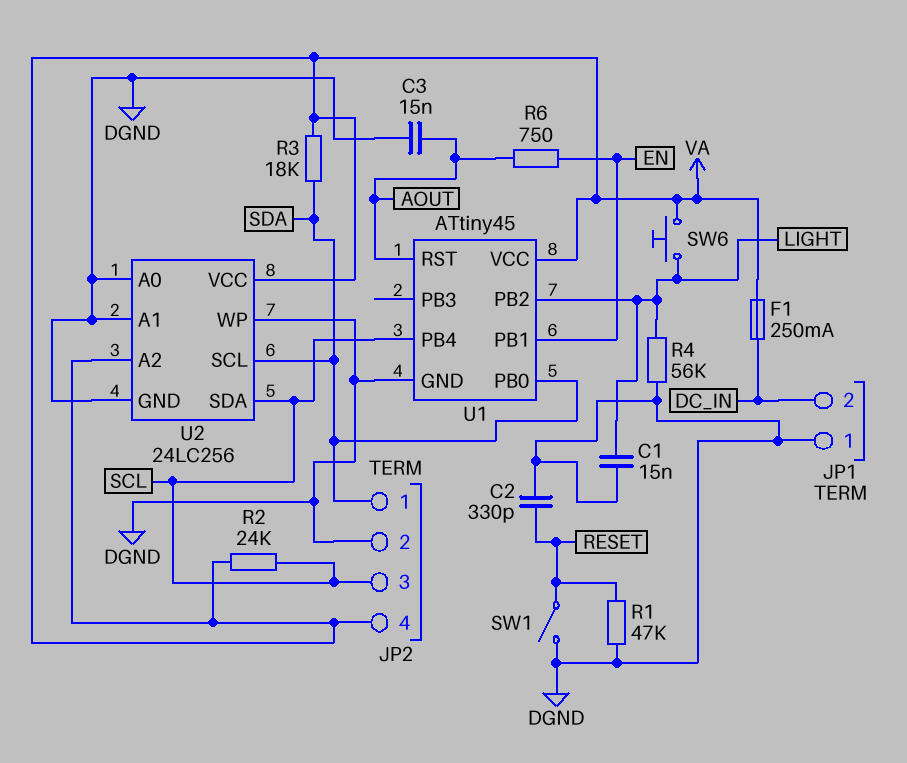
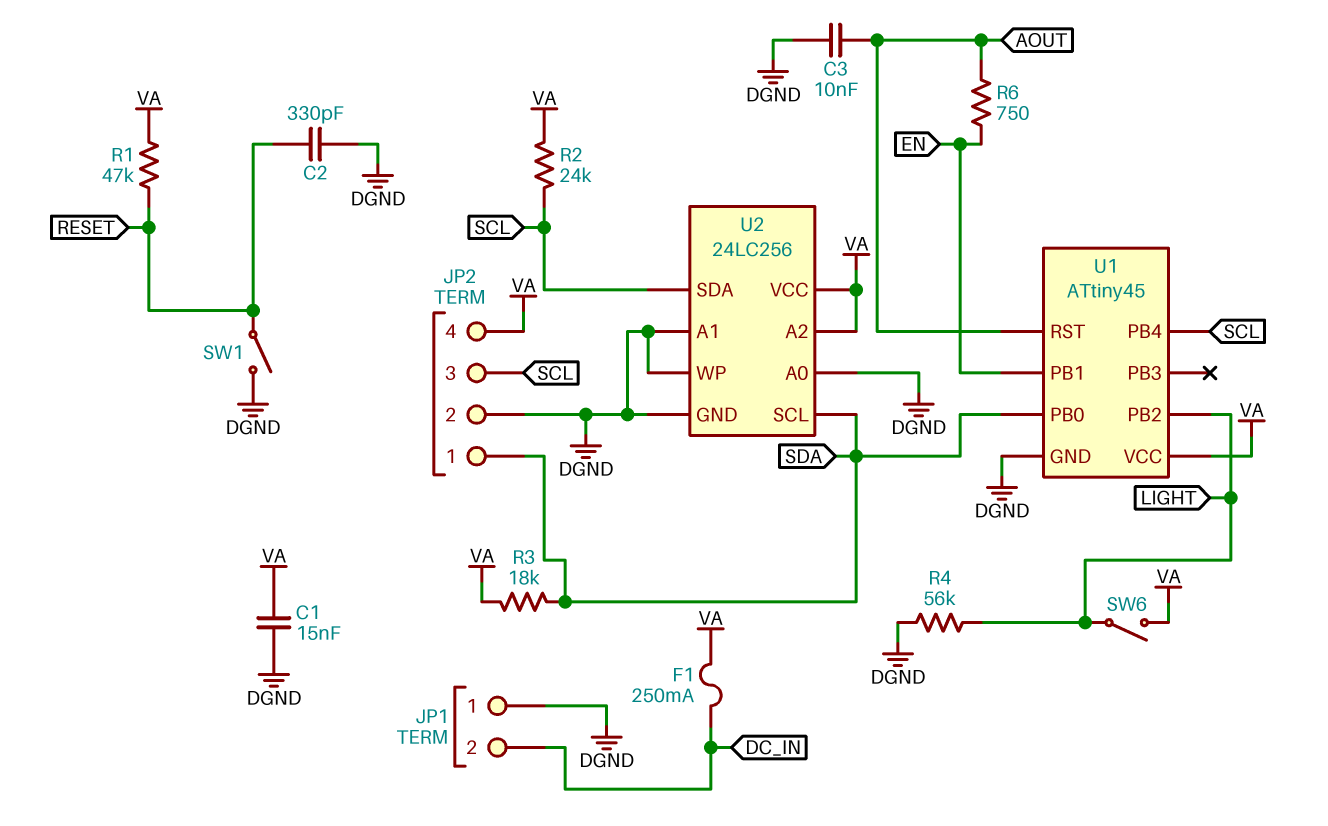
C1: 15nF (DGND, LIGHT) -> 15nF (DGND, VA)
C3: 15nF (AOUT, DGND) -> 10nF (AOUT, DGND)
R1: 47k (DGND, RESET) -> 47k (RESET, VA)
SW6: button (LIGHT, VA) -> switch (LIGHT, VA)

